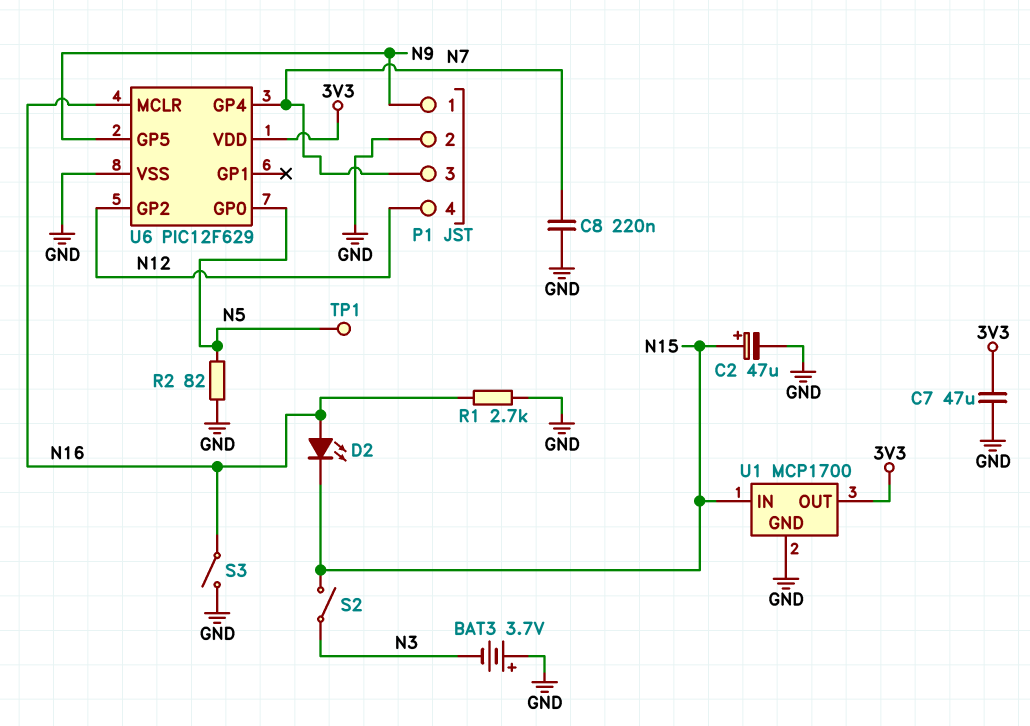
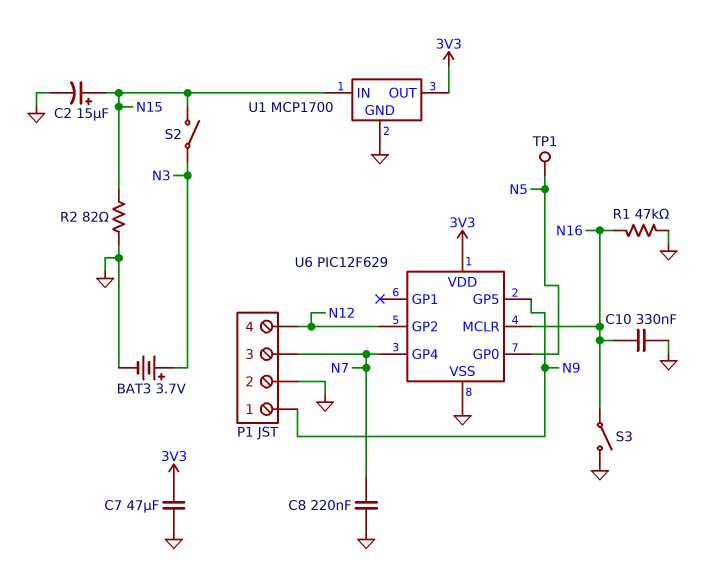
BAT3: 3.7V (plus GND, minus N3) -> 3.7V (plus N3, minus GND)
C2: 47uF (plus N15, minus GND) -> 15uF (plus N15, minus GND)
C10: none -> 330nF (GND, N16)
D2: LED (A N16, K N15) -> none
R1: 2.7k (GND, N16) -> 47k (GND, N16)
R2: 82 (GND, N5) -> 82 (GND, N15)

